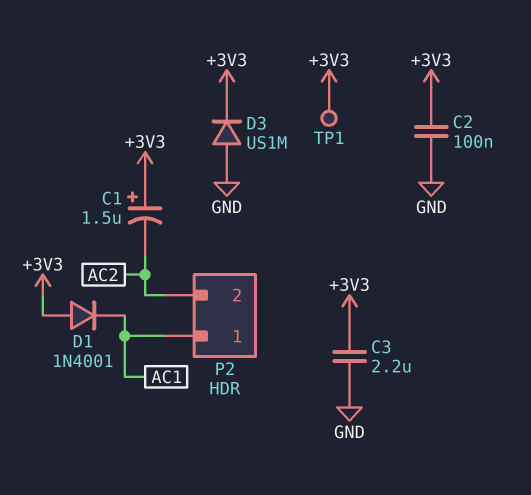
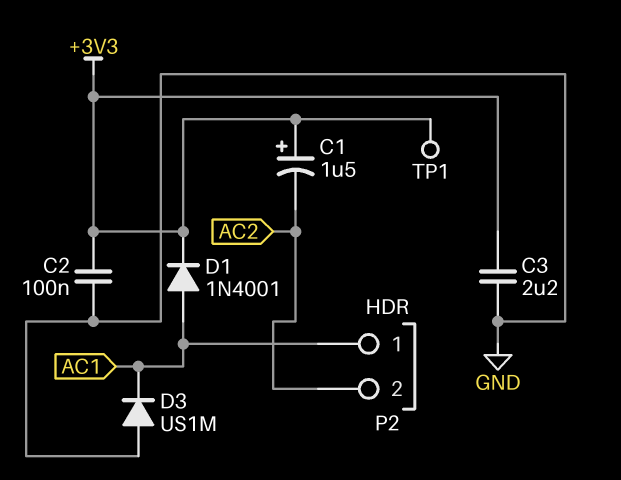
D1: diode 1N4001 (A +3V3, K AC1) -> diode 1N4001 (A AC1, K +3V3)
D3: diode US1M (A GND, K +3V3) -> diode US1M (A GND, K AC1)

